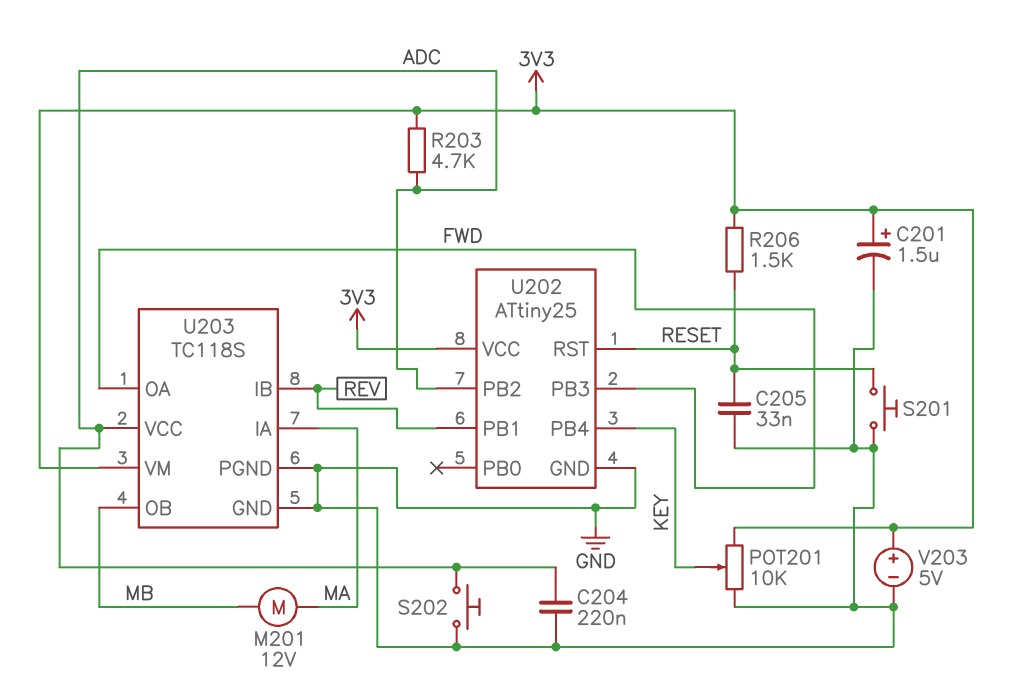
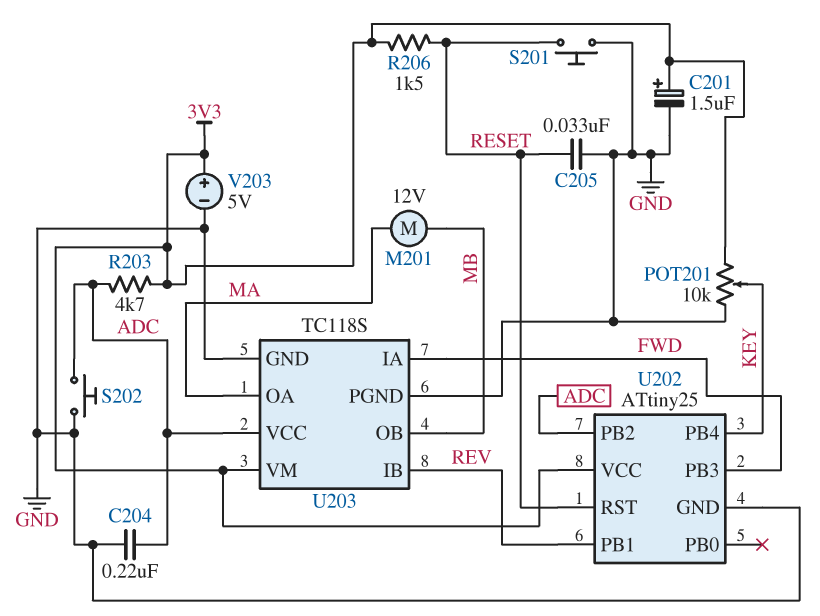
U203 pin IA: MA -> FWD
U203 pin OA: FWD -> MA

